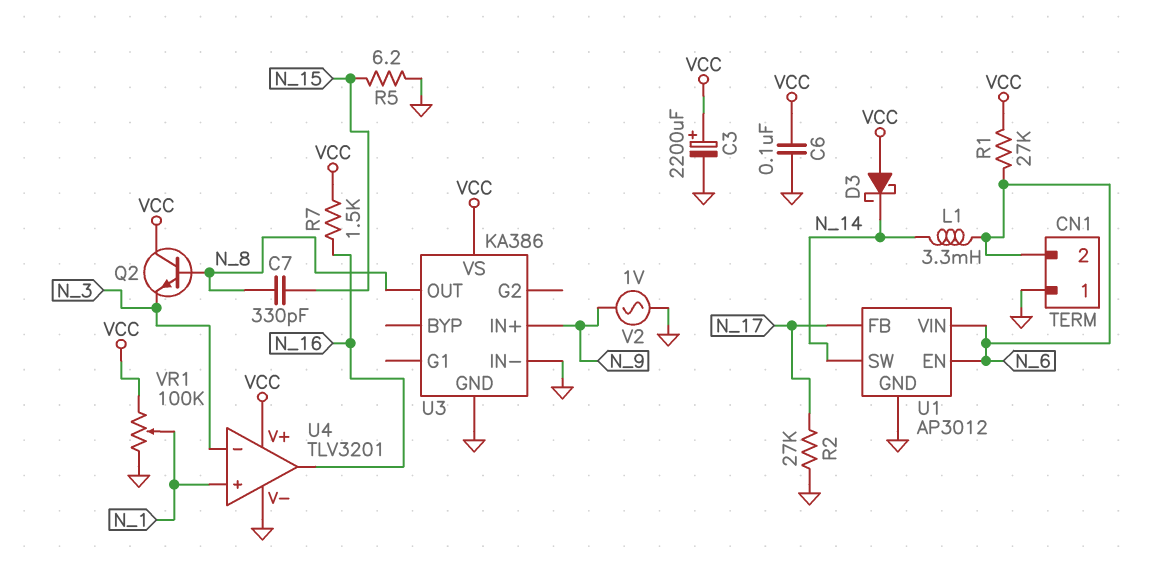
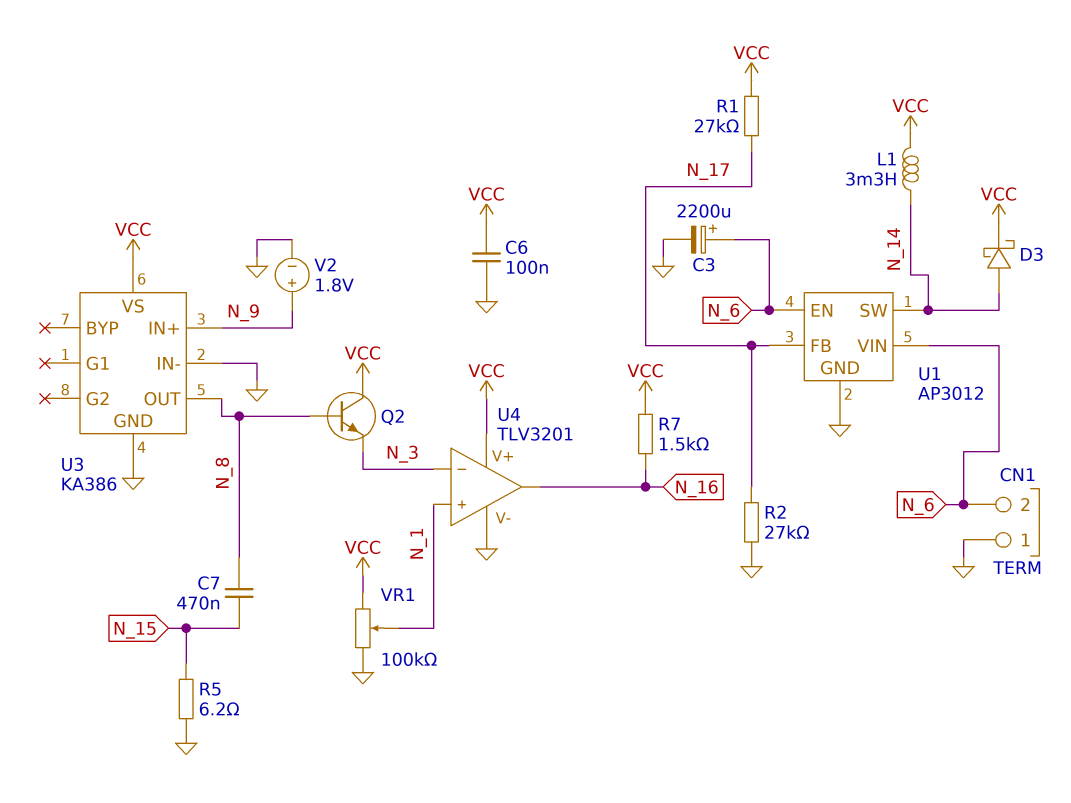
C3: 2200uF (plus VCC, minus GND) -> 2200uF (plus N_6, minus GND)
C7: 330pF (N_8, N_15) -> 470nF (N_8, N_15)
D3: schottky (A VCC, K N_14) -> schottky (A N_14, K VCC)
L1: 3.3mH (N_6, N_14) -> 3.3mH (N_14, VCC)
R1: 27k (N_6, VCC) -> 27k (N_17, VCC)
V2: AC 1V (GND, N_9) -> 1.8V (plus N_9, minus GND)

